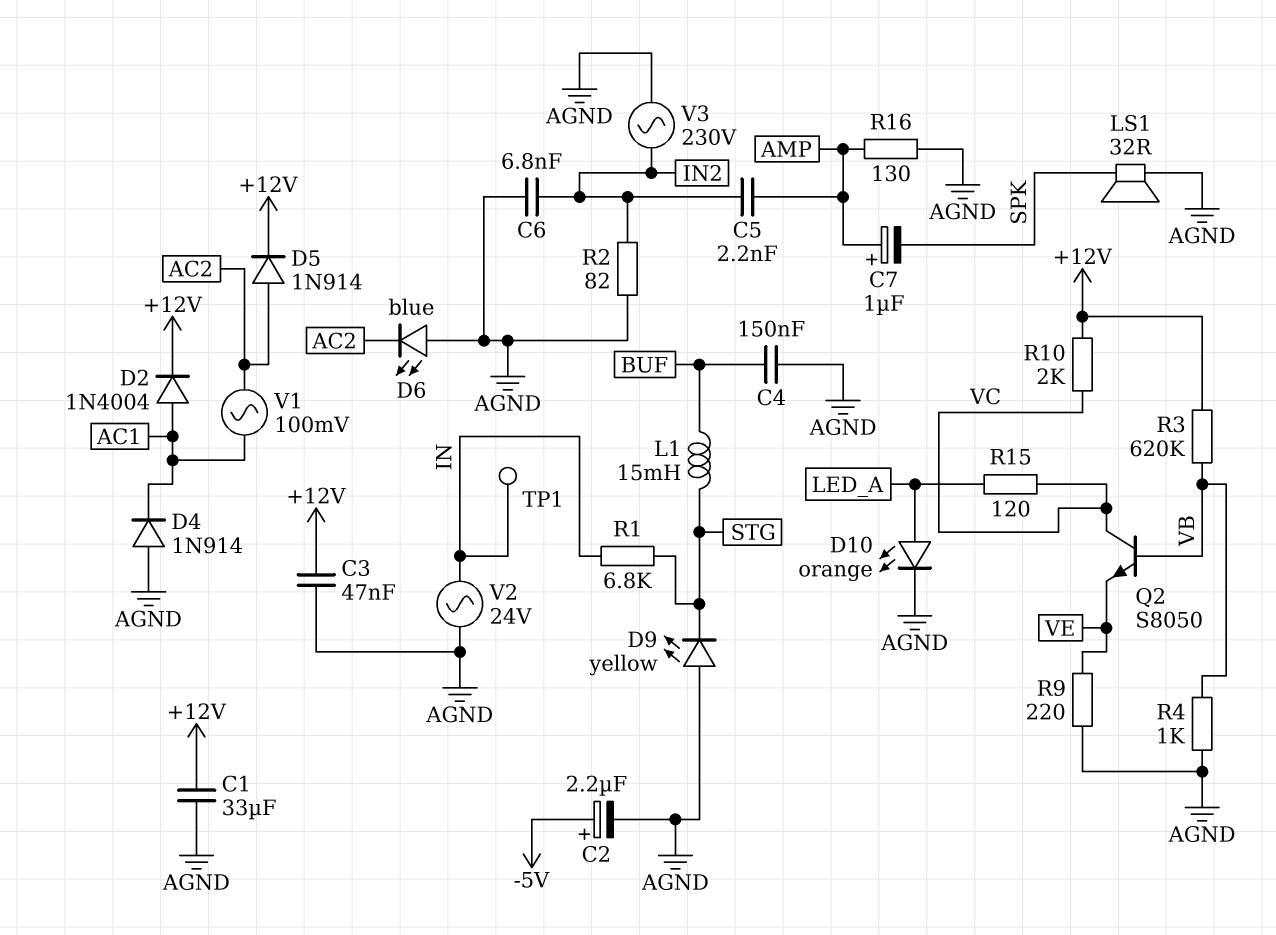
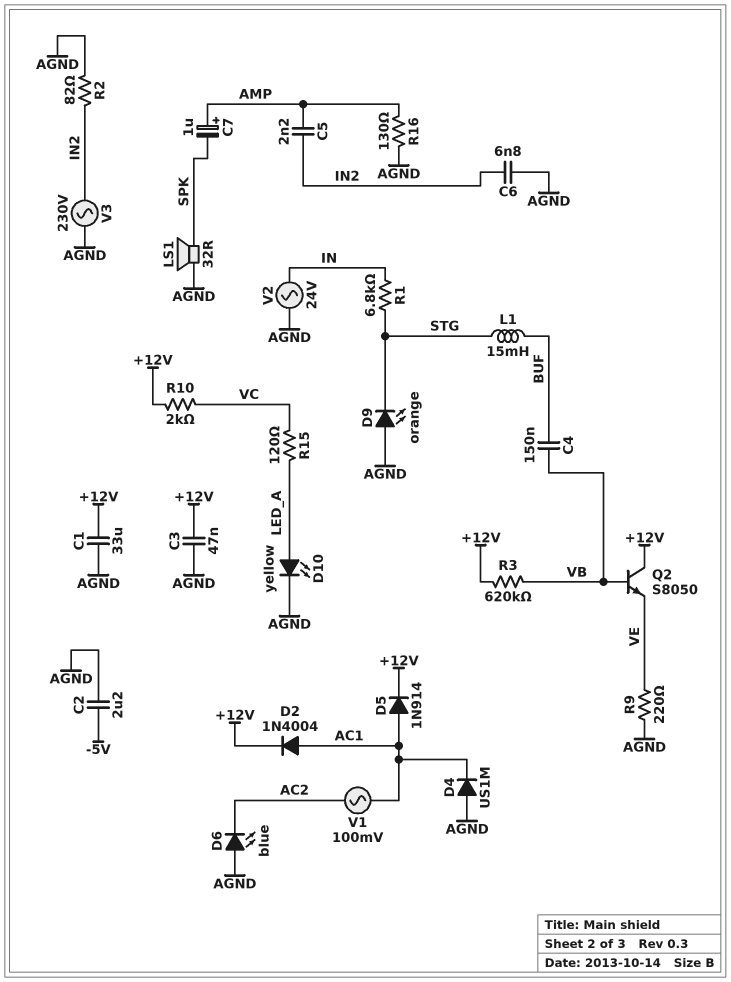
C2: 2.2uF (plus -5V, minus AGND) -> 2.2uF (-5V, AGND)
C4: 150nF (AGND, BUF) -> 150nF (BUF, VB)
D4: diode 1N914 (A AGND, K AC1) -> diode US1M (A AGND, K AC1)
D5: diode 1N914 (A AC2, K +12V) -> diode 1N914 (A AC1, K +12V)
D9: LED yellow (A AGND, K STG) -> LED orange (A AGND, K STG)
D10: LED orange (A LED_A, K AGND) -> LED yellow (A LED_A, K AGND)
Q2: NPN S8050 (B VB, C VC, E VE) -> NPN S8050 (B VB, C +12V, E VE)
R4: 1k (AGND, VB) -> none
TP1: test point (IN) -> none

